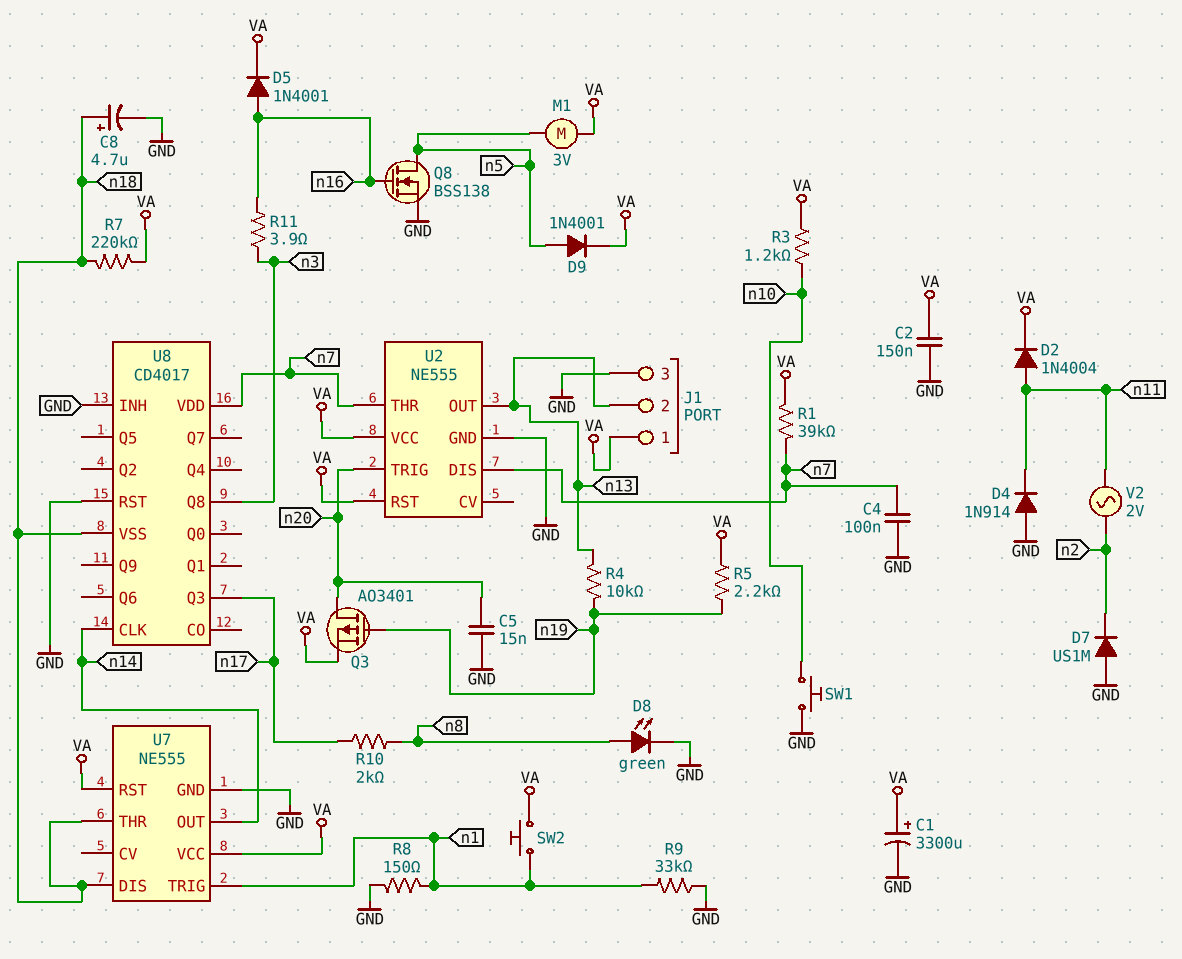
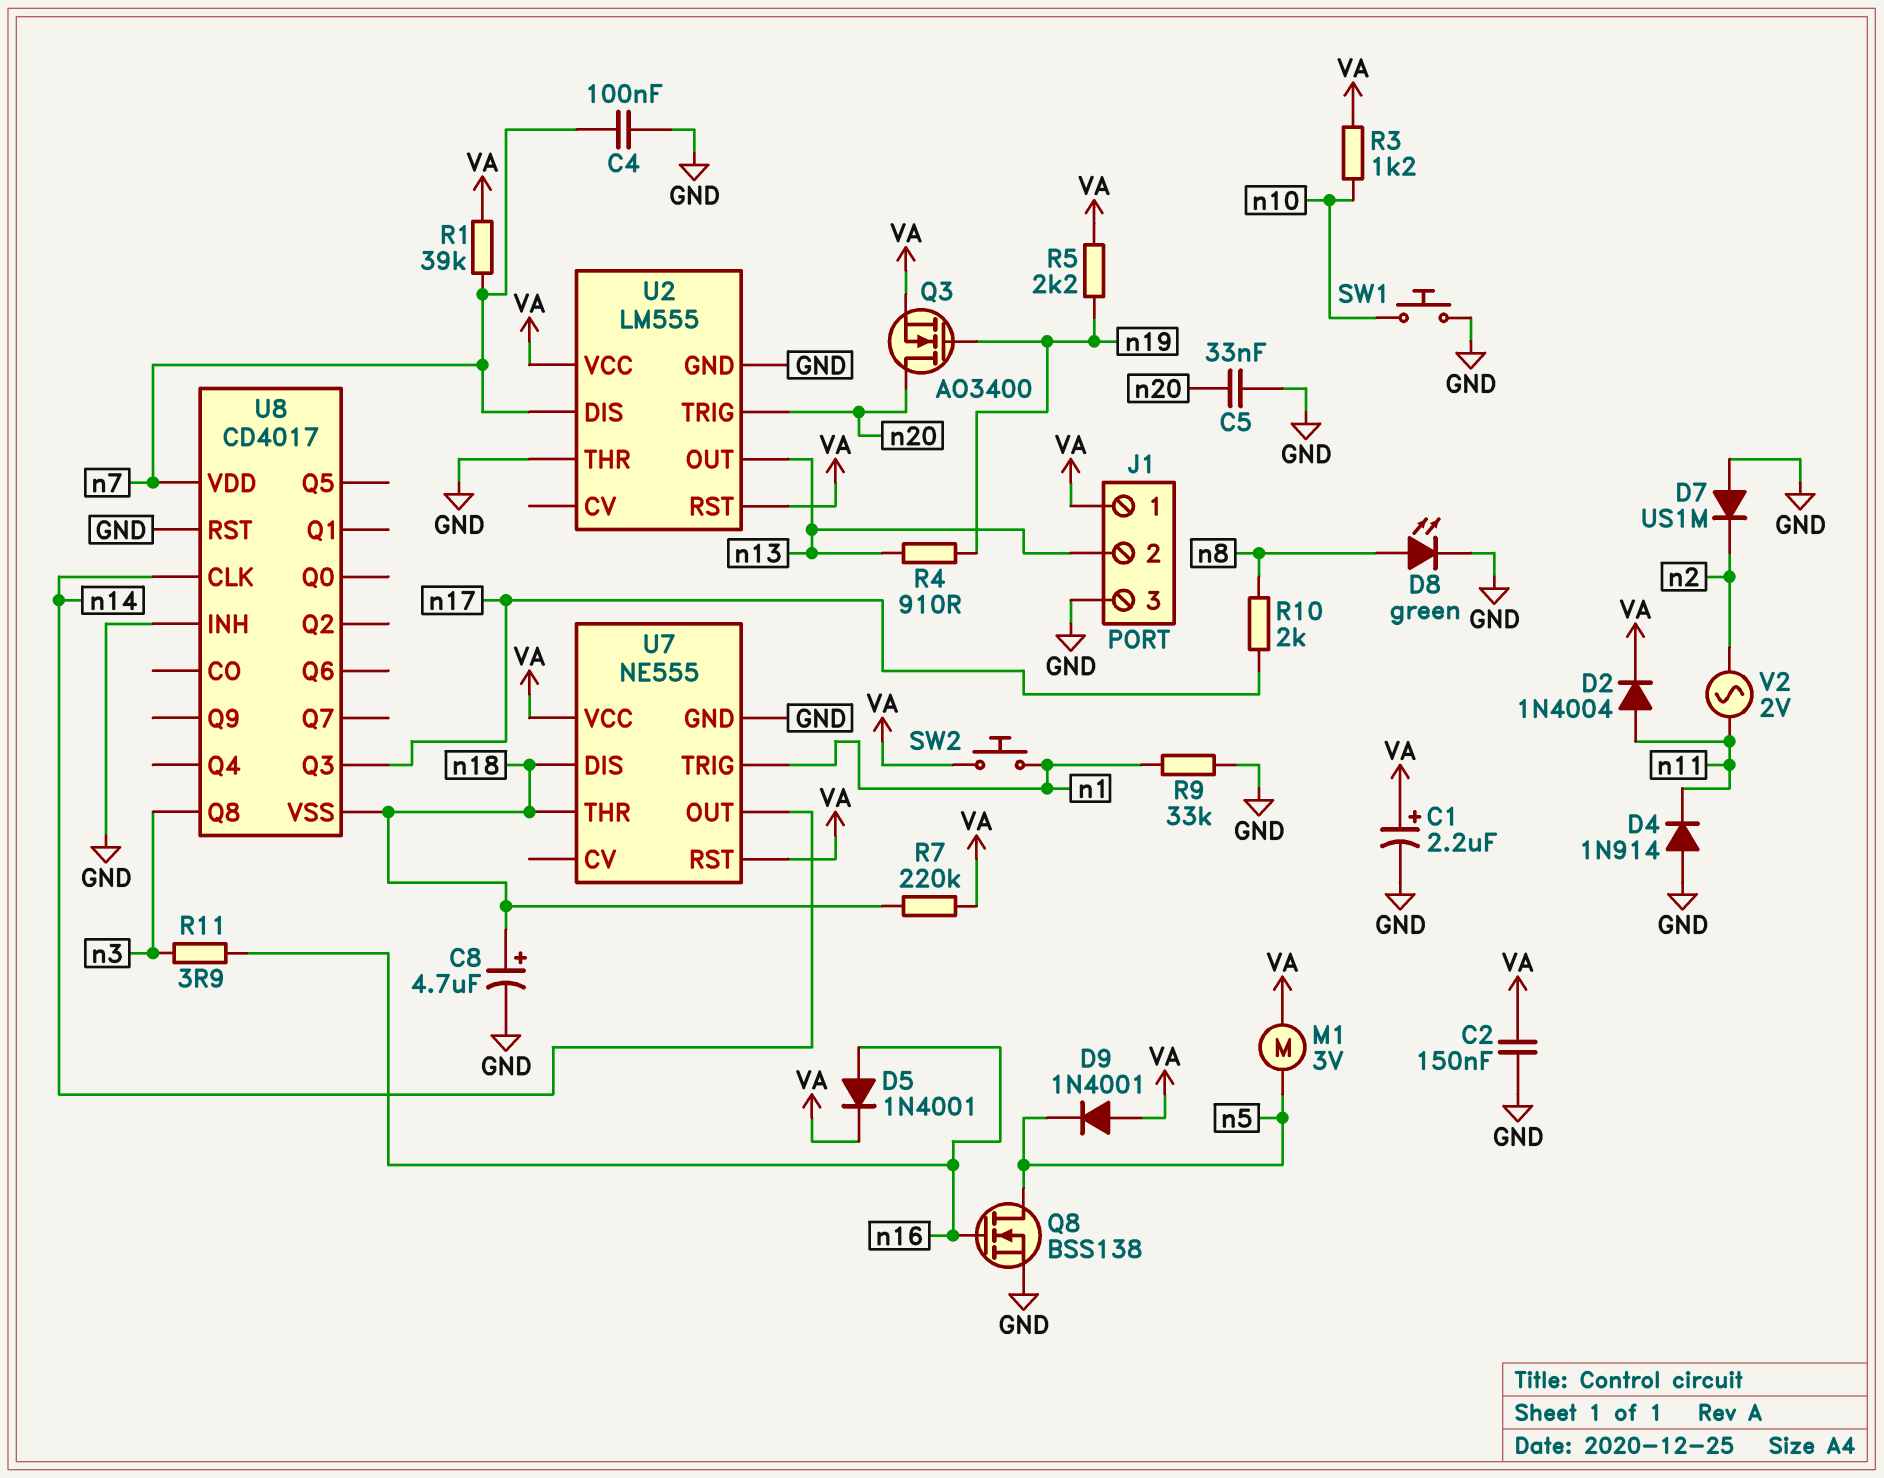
C1: 3300uF (plus VA, minus GND) -> 2.2uF (plus VA, minus GND)
C5: 15nF (GND, n20) -> 33nF (GND, n20)
D9: diode 1N4001 (A n5, K VA) -> diode 1N4001 (A VA, K n5)
Q3: PMOS AO3401 (G n19, D n20, S VA) -> NMOS AO3400 (G n19, D n20, S VA)
R4: 10k (n13, n19) -> 910 (n13, n19)
R8: 150 (GND, n1) -> none
U2: NE555 -> LM555
U2 pin THR: n7 -> GND

